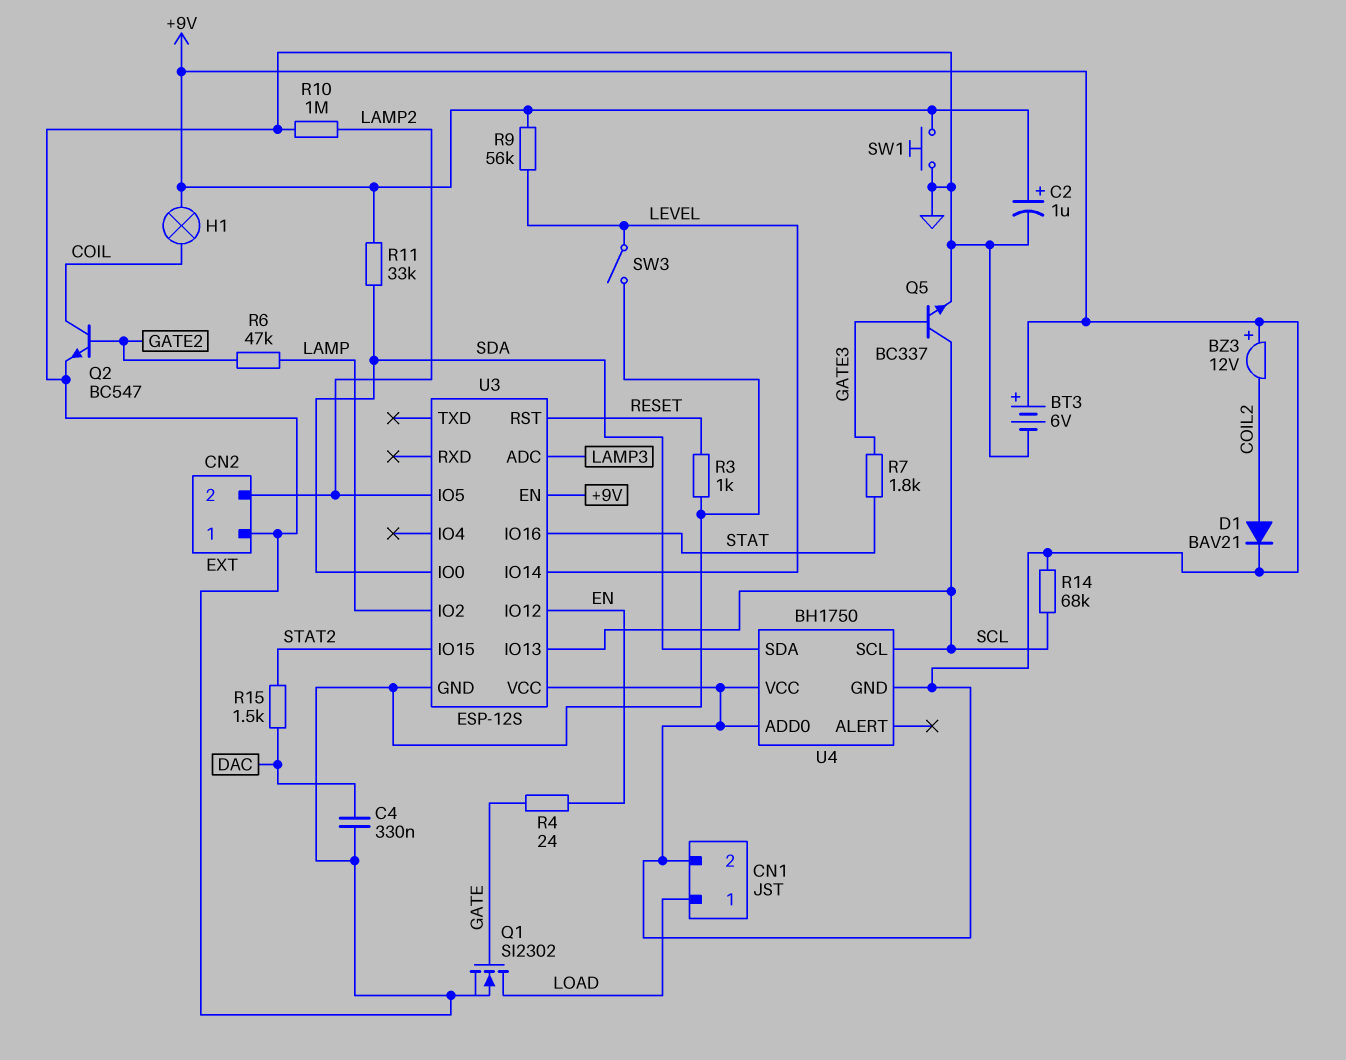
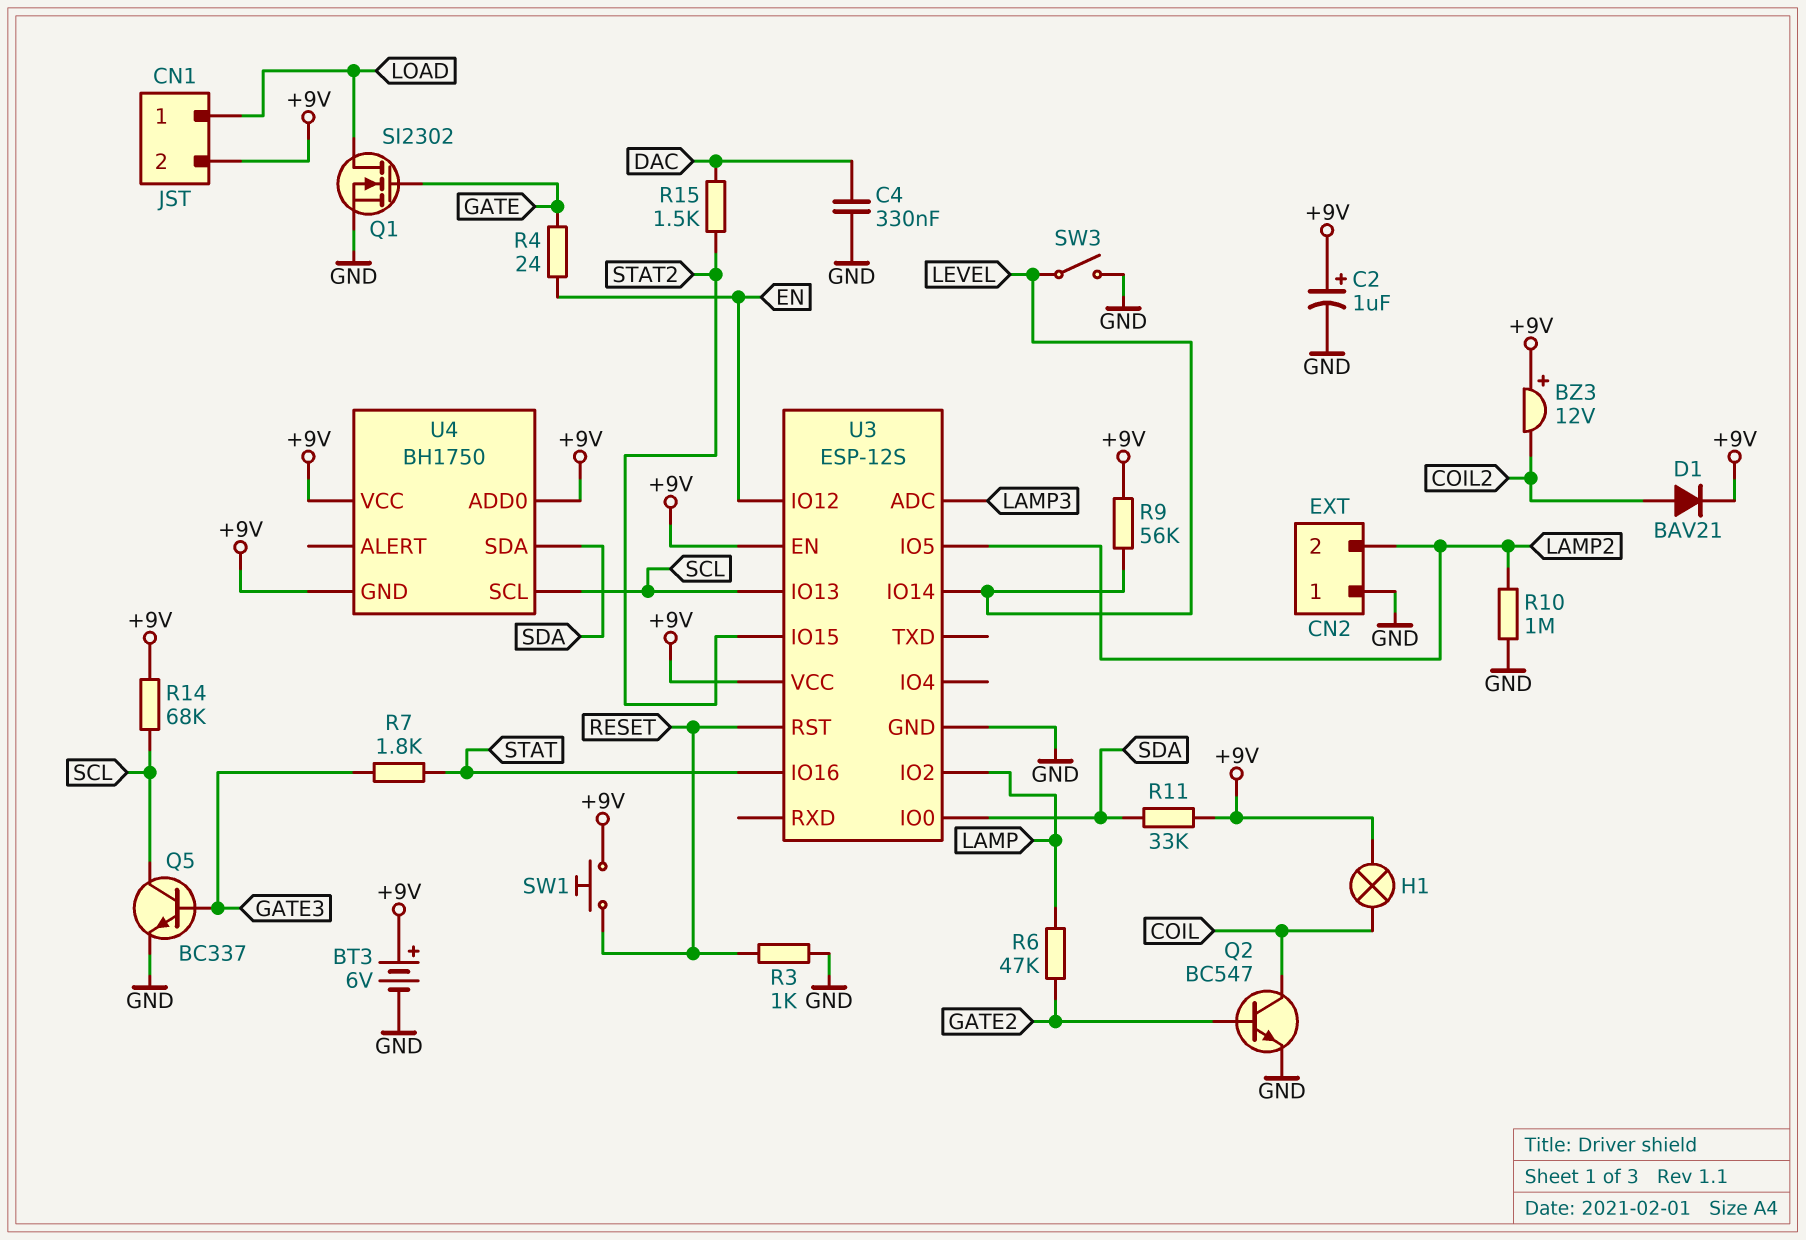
SW1: button (+9V, GND) -> button (+9V, RESET)

